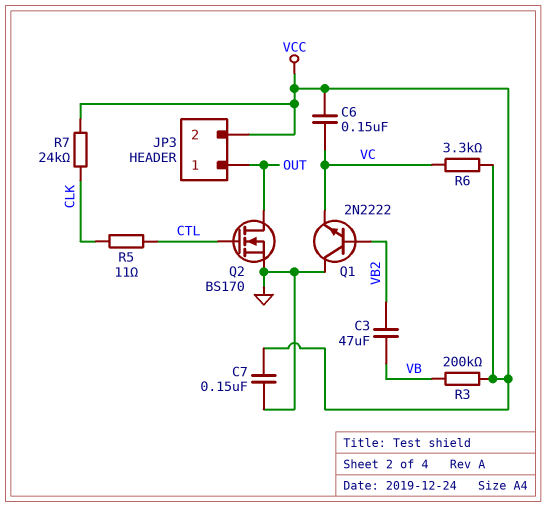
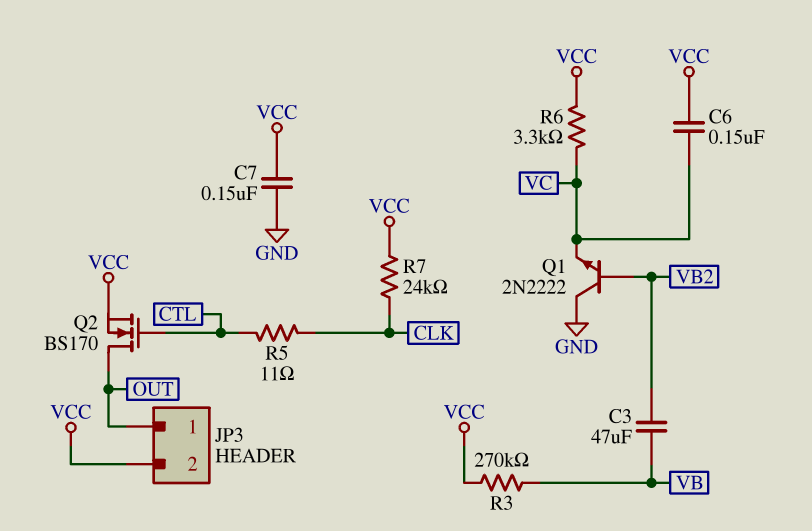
Q2: NMOS BS170 (G CTL, D OUT, S GND) -> NMOS BS170 (G CTL, D OUT, S VCC)
R3: 200k (VB, VCC) -> 270k (VB, VCC)

